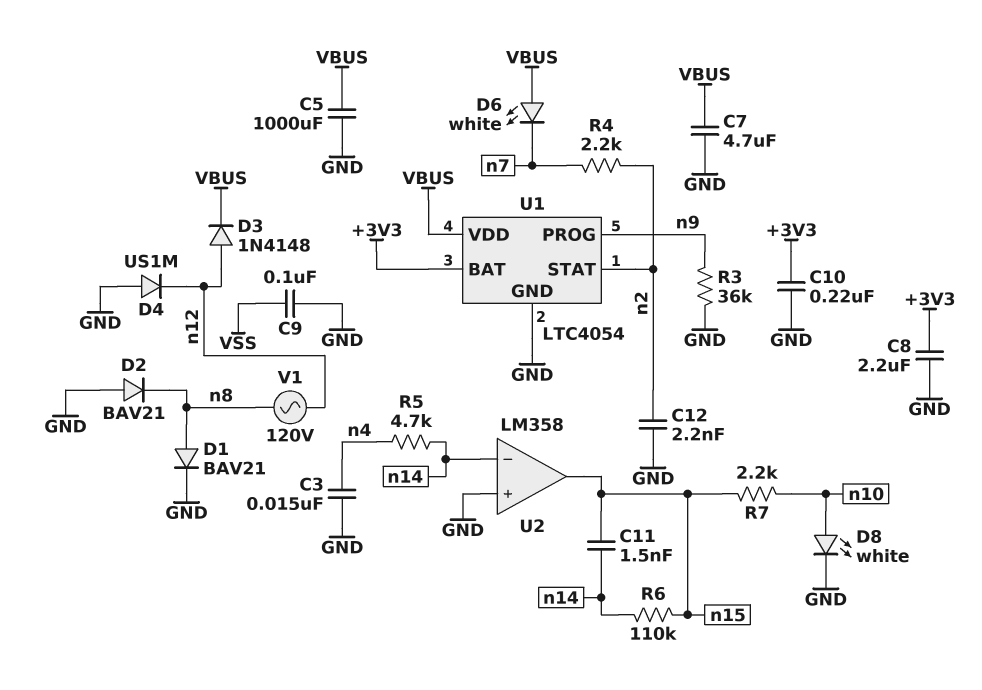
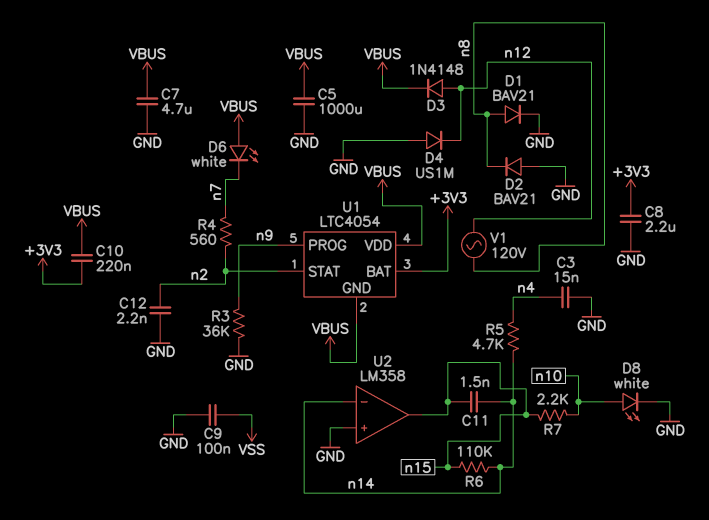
C10: 220nF (+3V3, GND) -> 220nF (+3V3, VBUS)
R4: 2.2k (n2, n7) -> 560 (n2, n7)
U1 pin GND: GND -> VBUS

